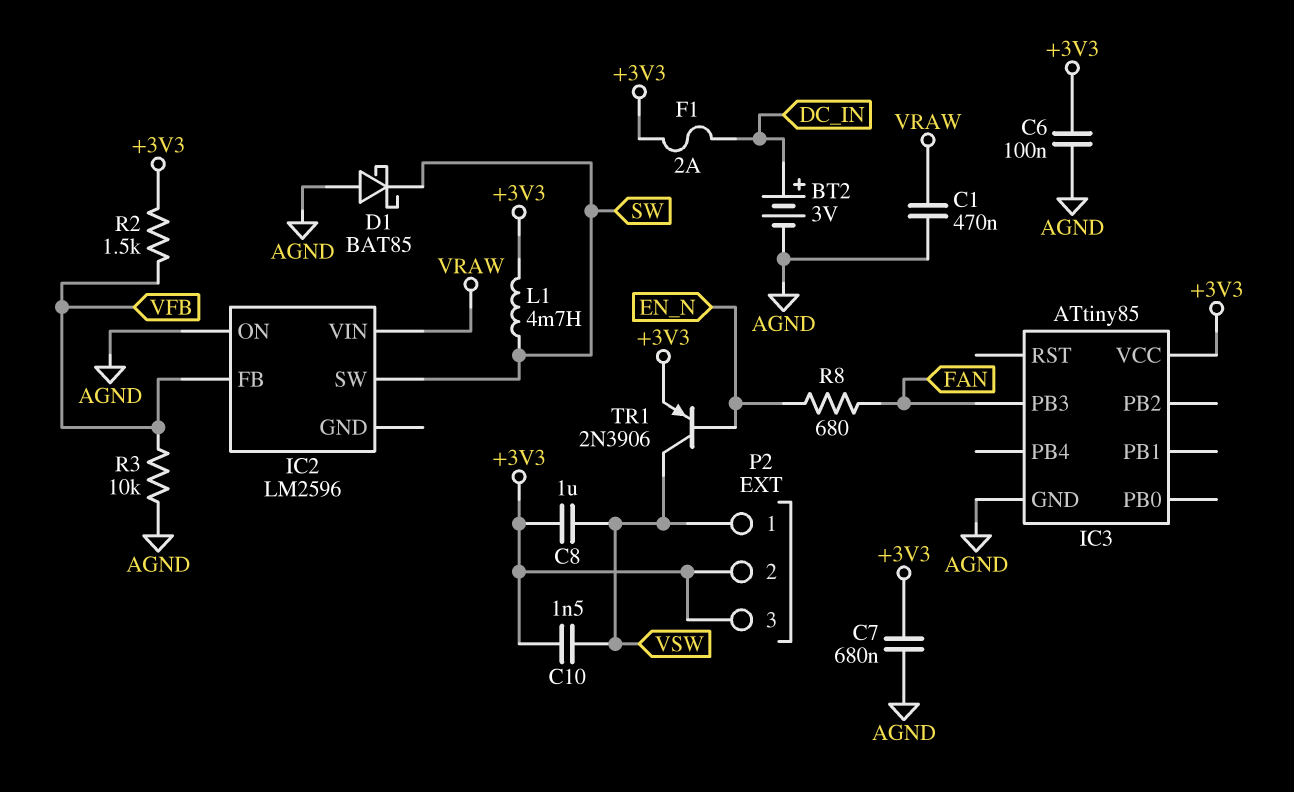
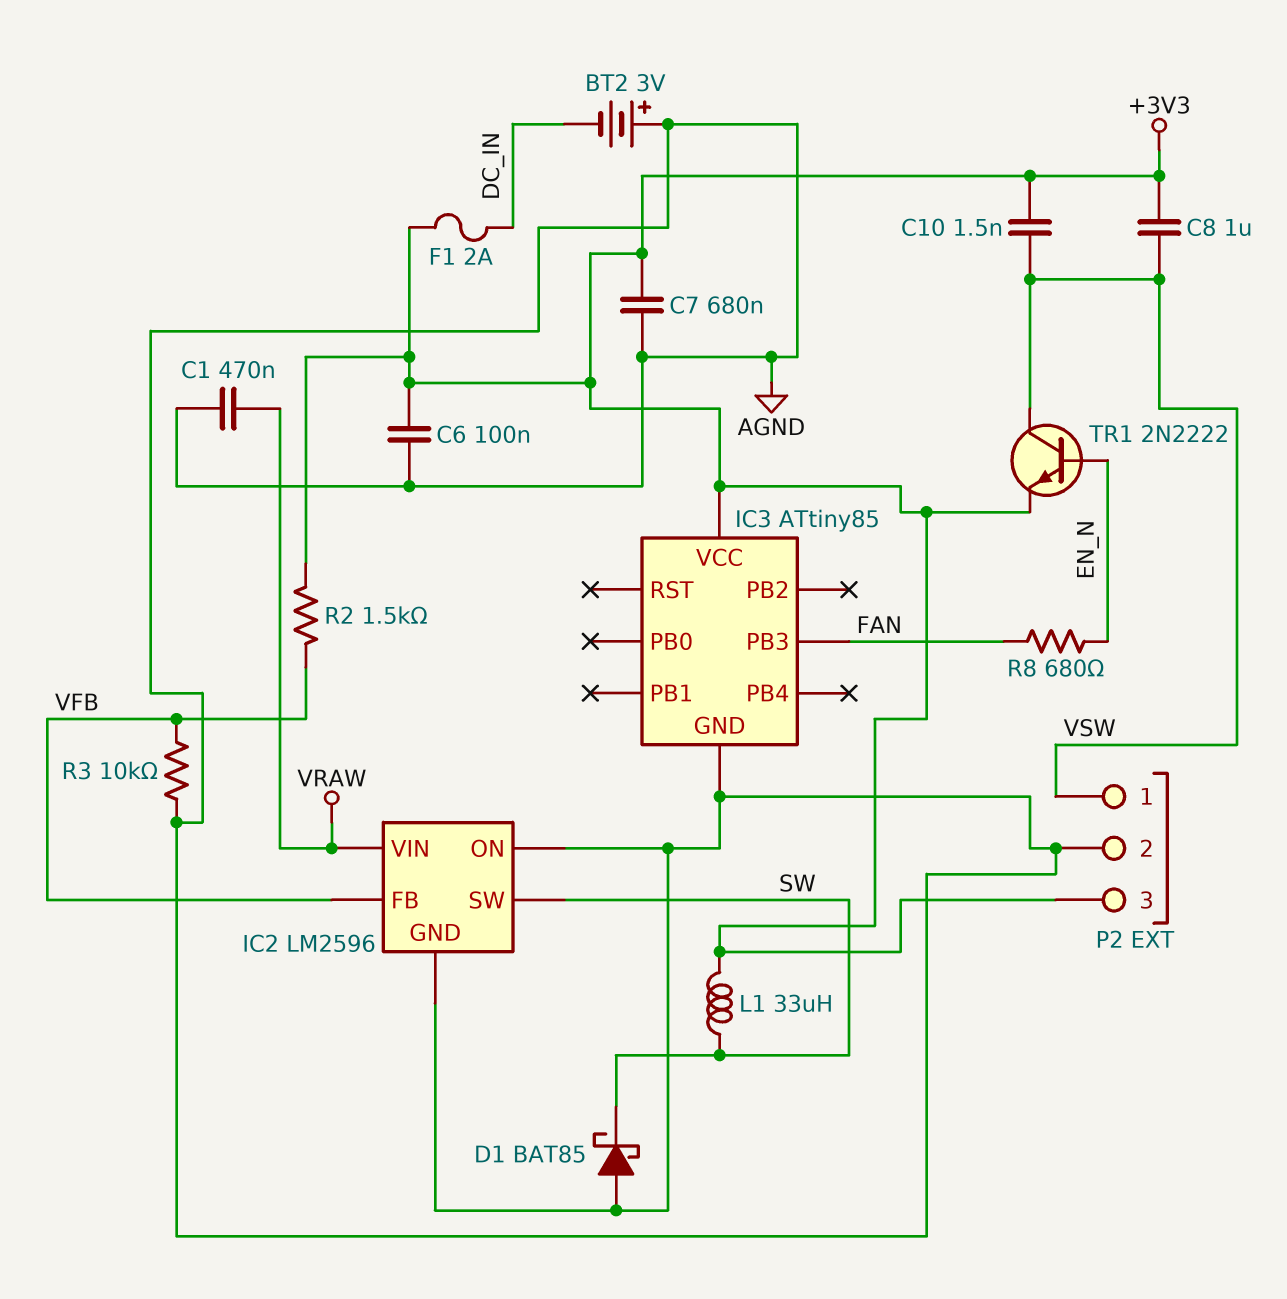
BT2: 3V (plus DC_IN, minus AGND) -> 3V (plus AGND, minus DC_IN)
IC2 pin GND: none -> AGND
L1: 4.7mH (+3V3, SW) -> 33uH (+3V3, SW)
P2 pin 2: +3V3 -> AGND
TR1: PNP 2N3906 (B EN_N, C VSW, E +3V3) -> NPN 2N2222 (B EN_N, C VSW, E +3V3)

